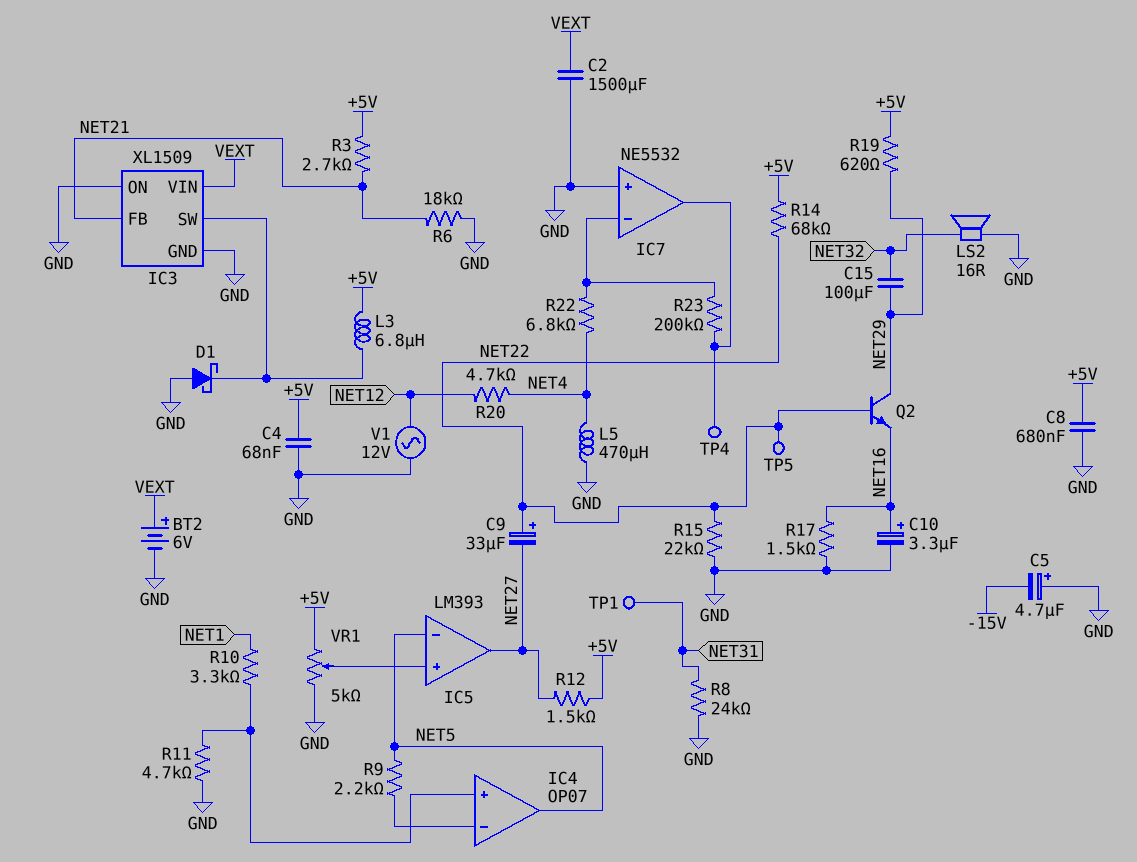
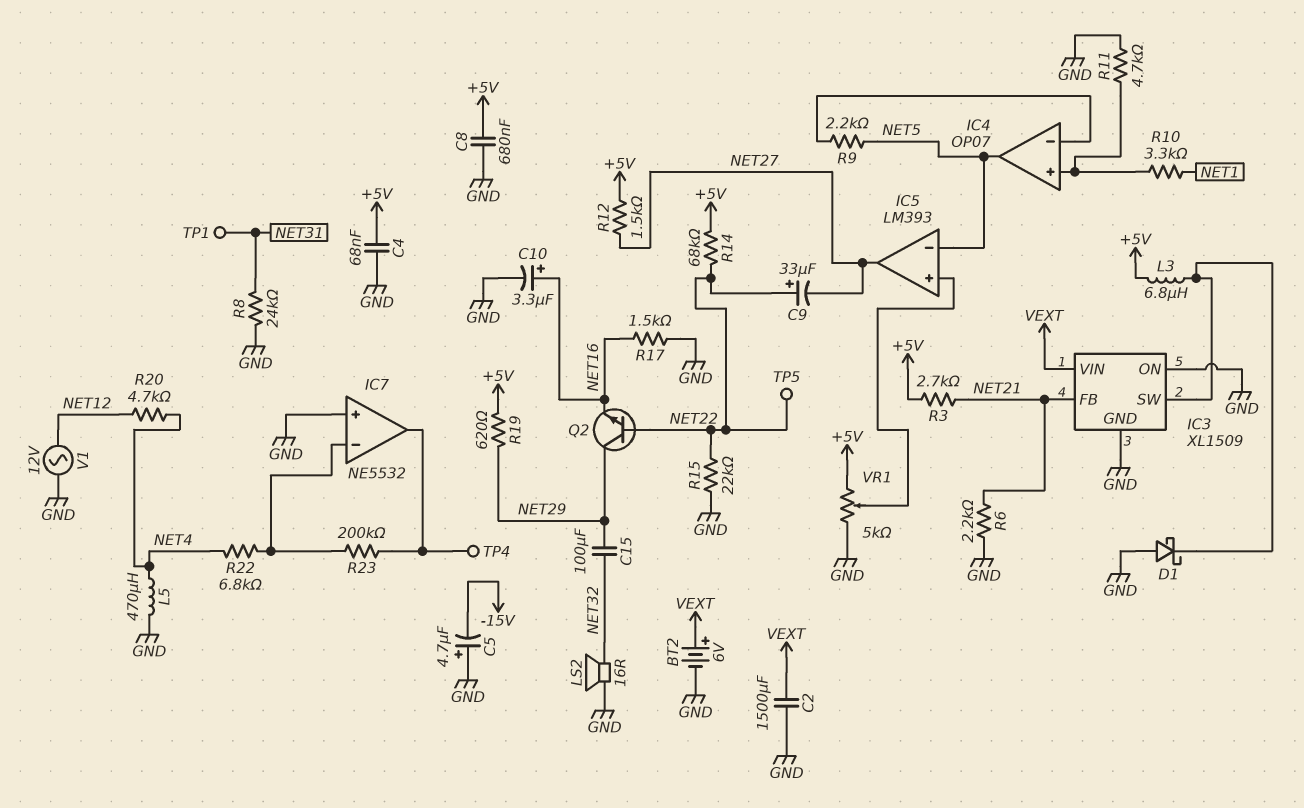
R6: 18k (GND, NET21) -> 2.2k (GND, NET21)

